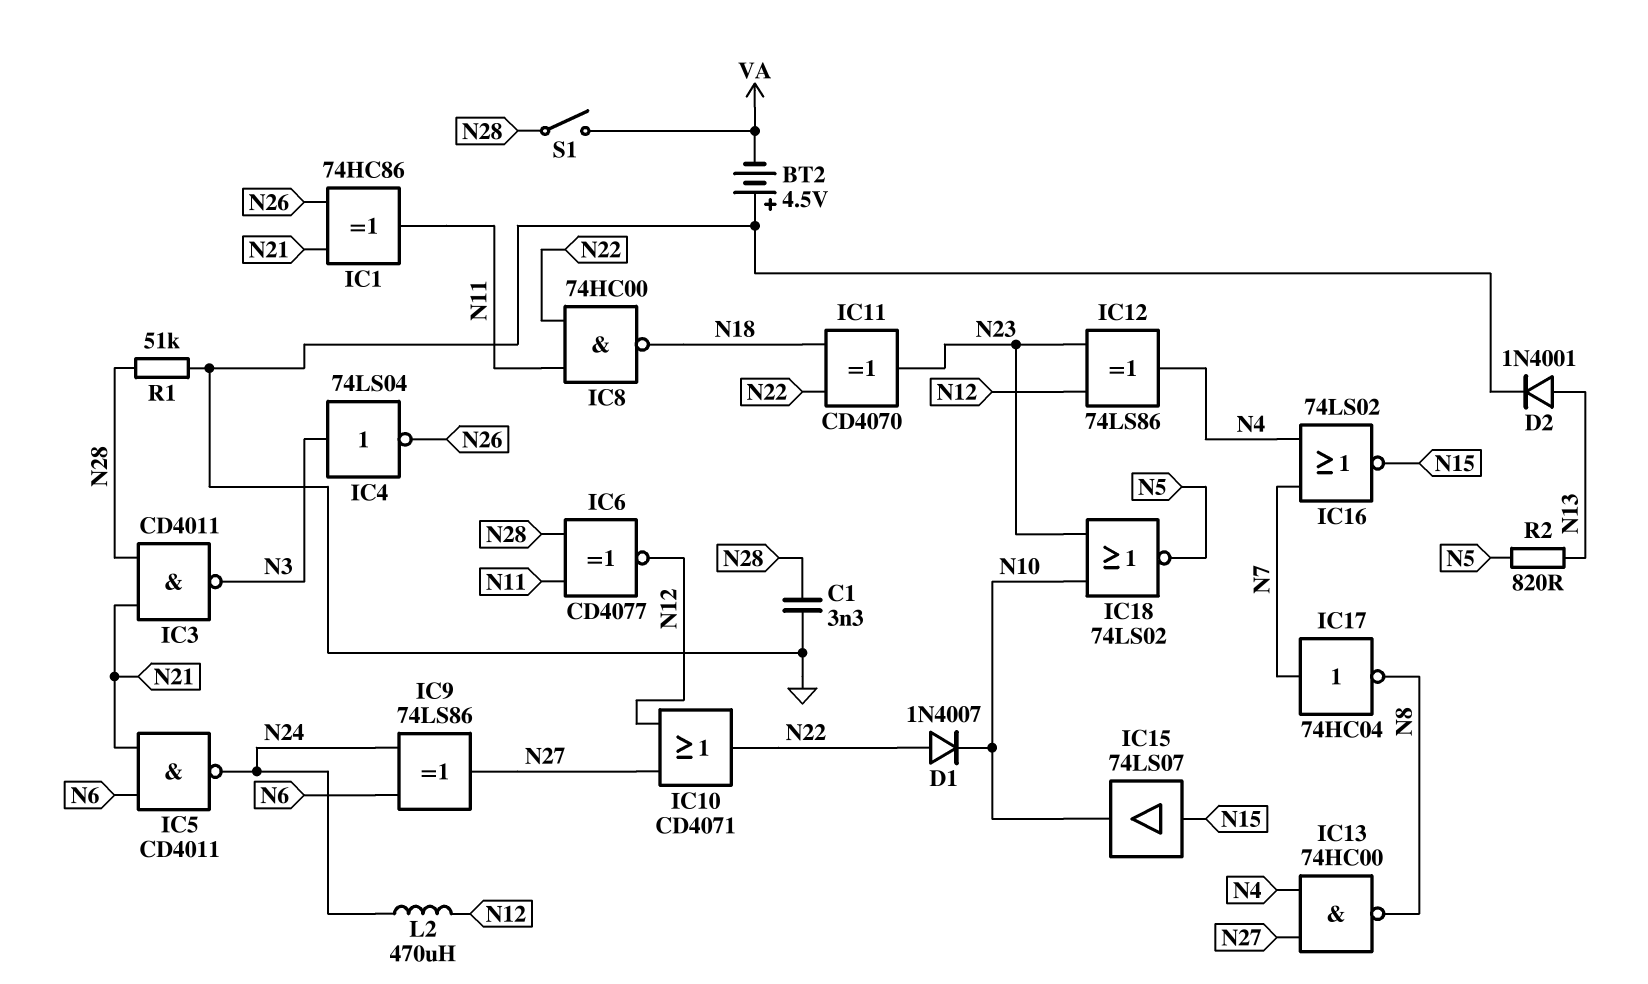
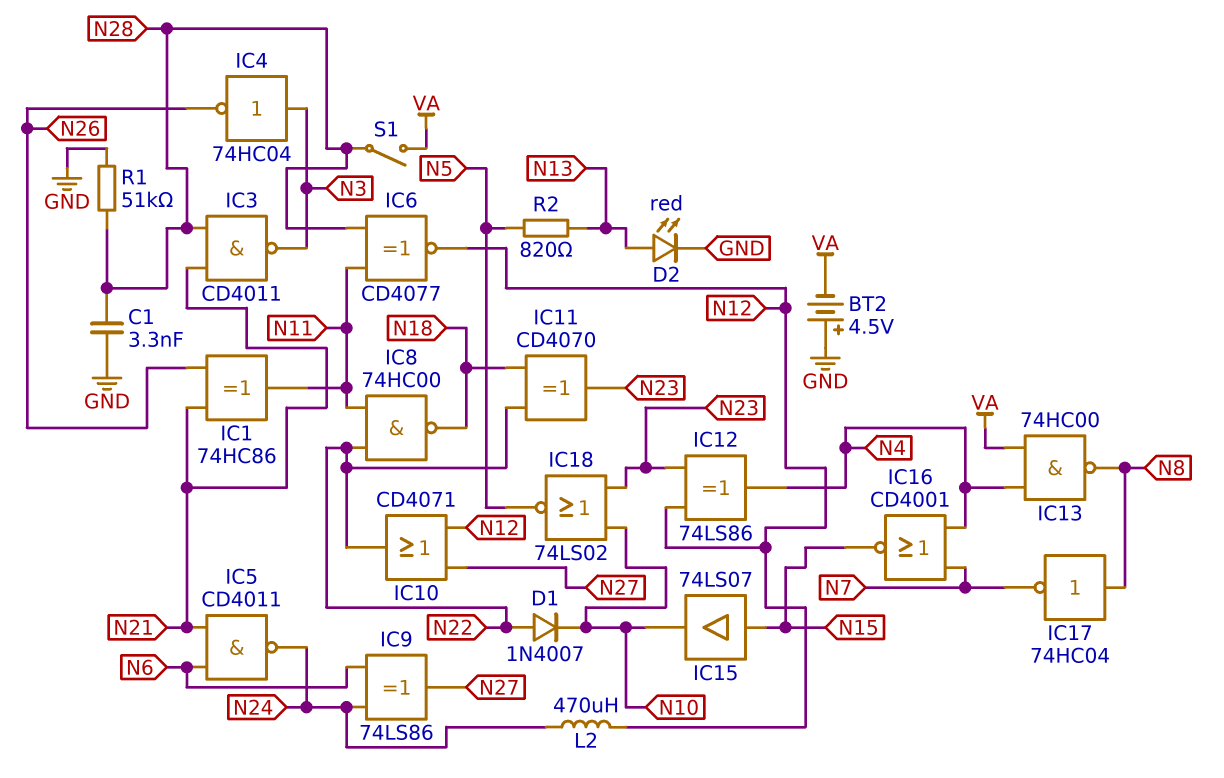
D2: diode 1N4001 (A N13, K GND) -> LED red (A N13, K GND)
IC4: NOT 74LS04 (in N3, out N26) -> NOT 74HC04 (in N3, out N26)
IC13: NAND 74HC00 (in N4, in N27, out N8) -> NAND 74HC00 (in N4, in VA, out N8)
IC16: NOR 74LS02 (in N4, in N7, out N15) -> NOR CD4001 (in N4, in N7, out N15)
IC17: NOT 74HC04 (in N7, out N8) -> NOT 74HC04 (in N8, out N7)

